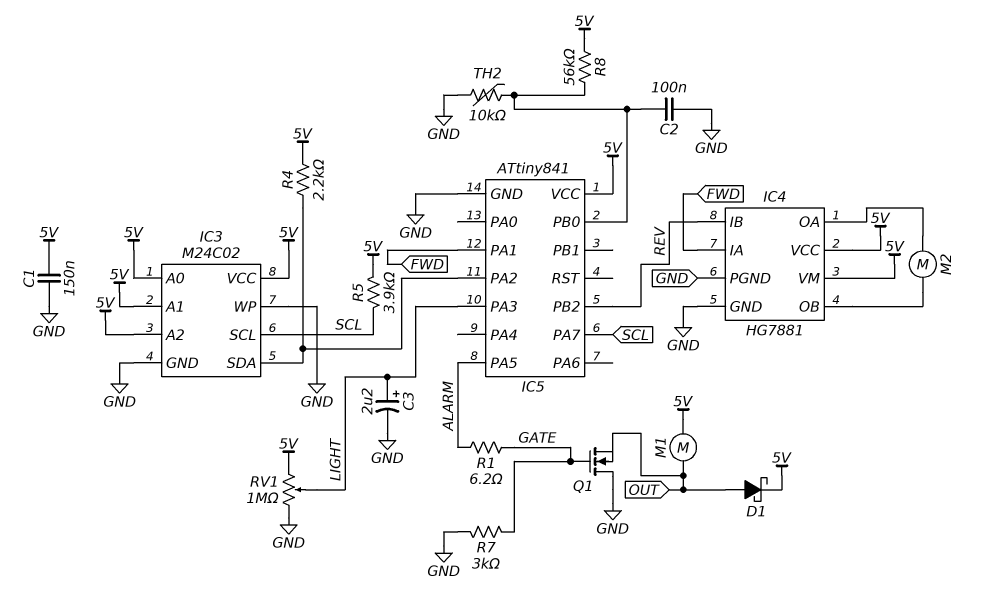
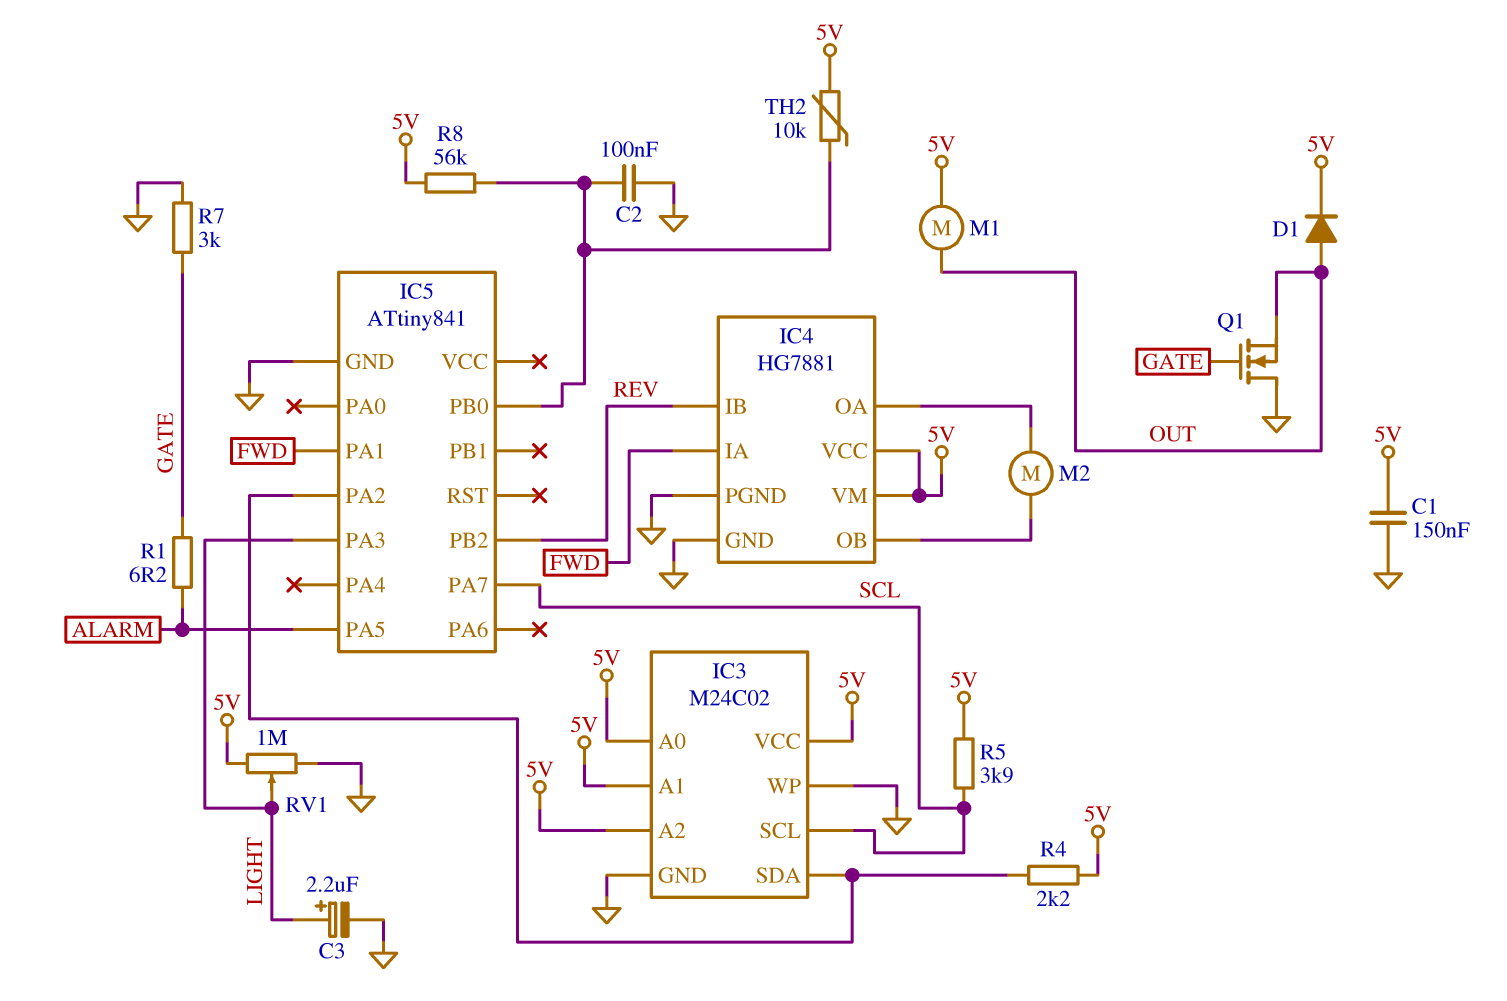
D1: schottky (A OUT, K 5V) -> diode (A OUT, K 5V)
IC5 pin VCC: 5V -> none
TH2: 10k (GND, IC5/PB0) -> 10k (5V, IC5/PB0)

